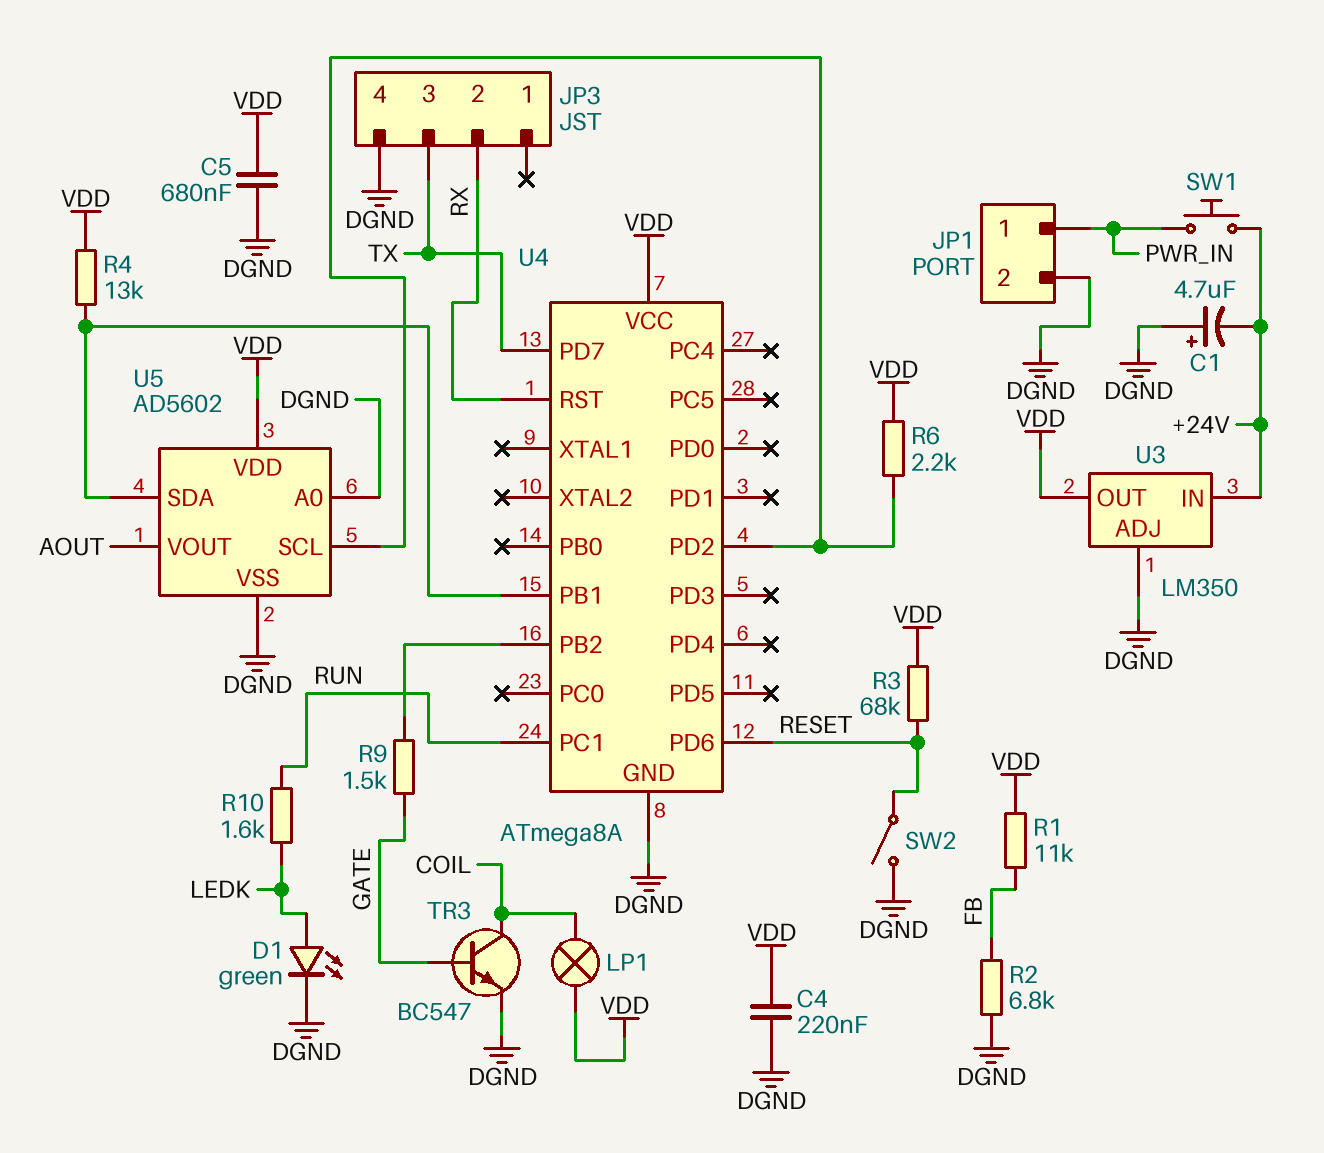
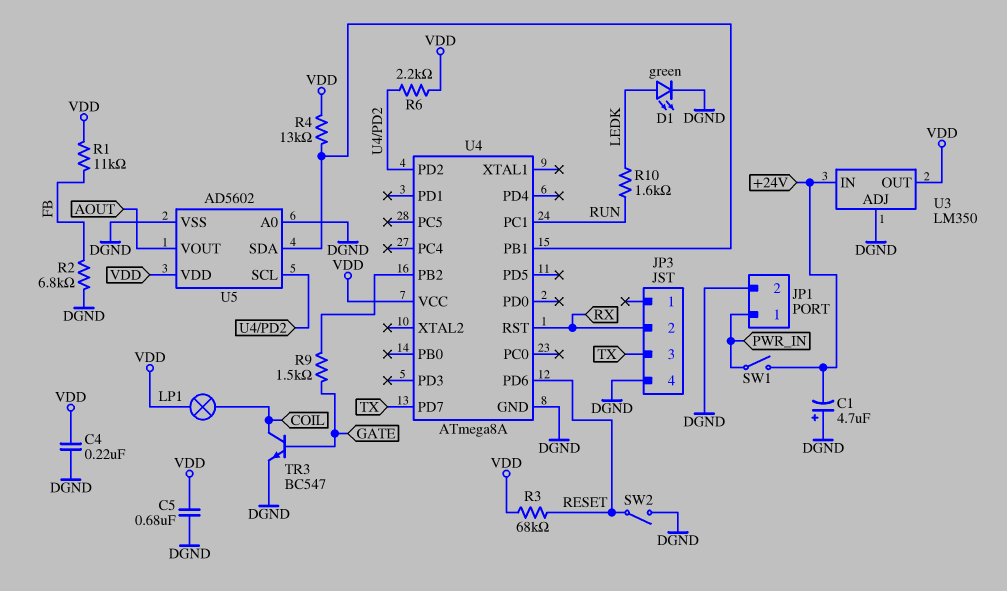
SW1: button (+24V, PWR_IN) -> switch (+24V, PWR_IN)

